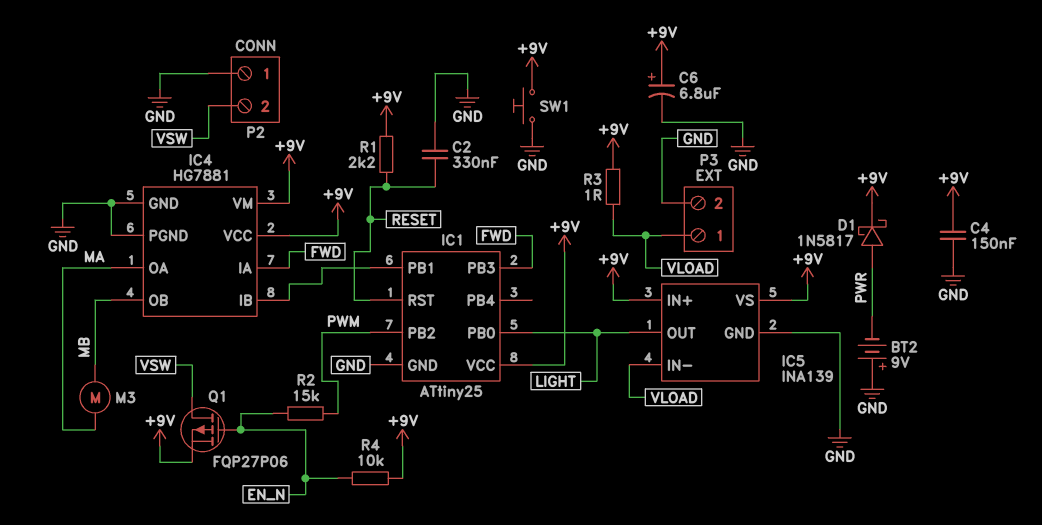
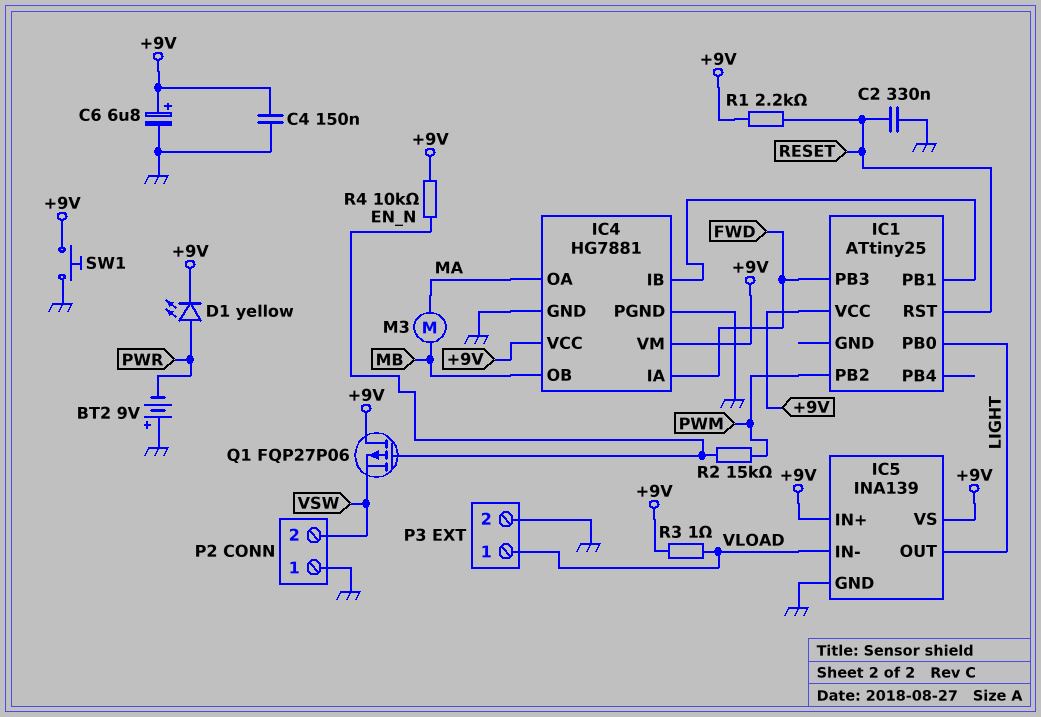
D1: schottky 1N5817 (A PWR, K +9V) -> LED yellow (A PWR, K +9V)
IC1 pin GND: GND -> none
Q1: PMOS FQP27P06 (G EN_N, D VSW, S +9V) -> PMOS FQP27P06 (G EN_N, D +9V, S VSW)

